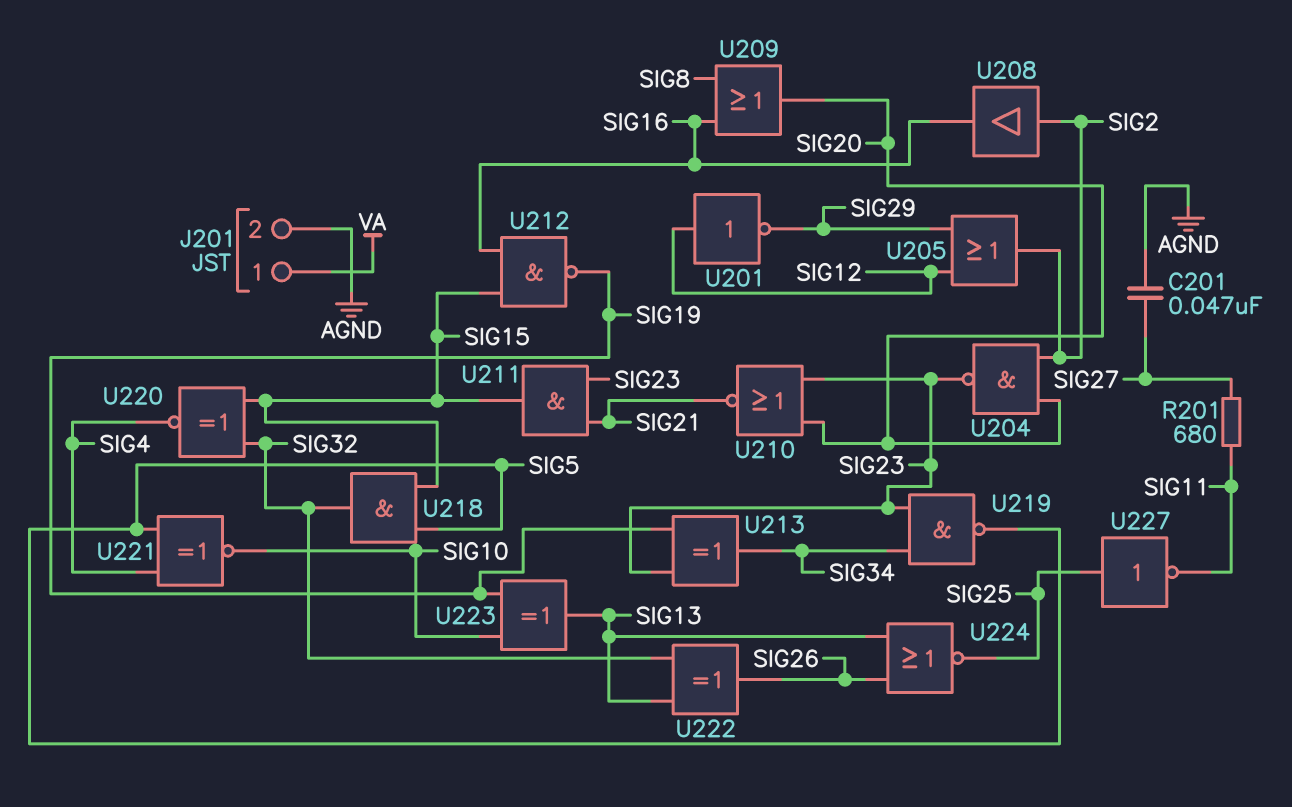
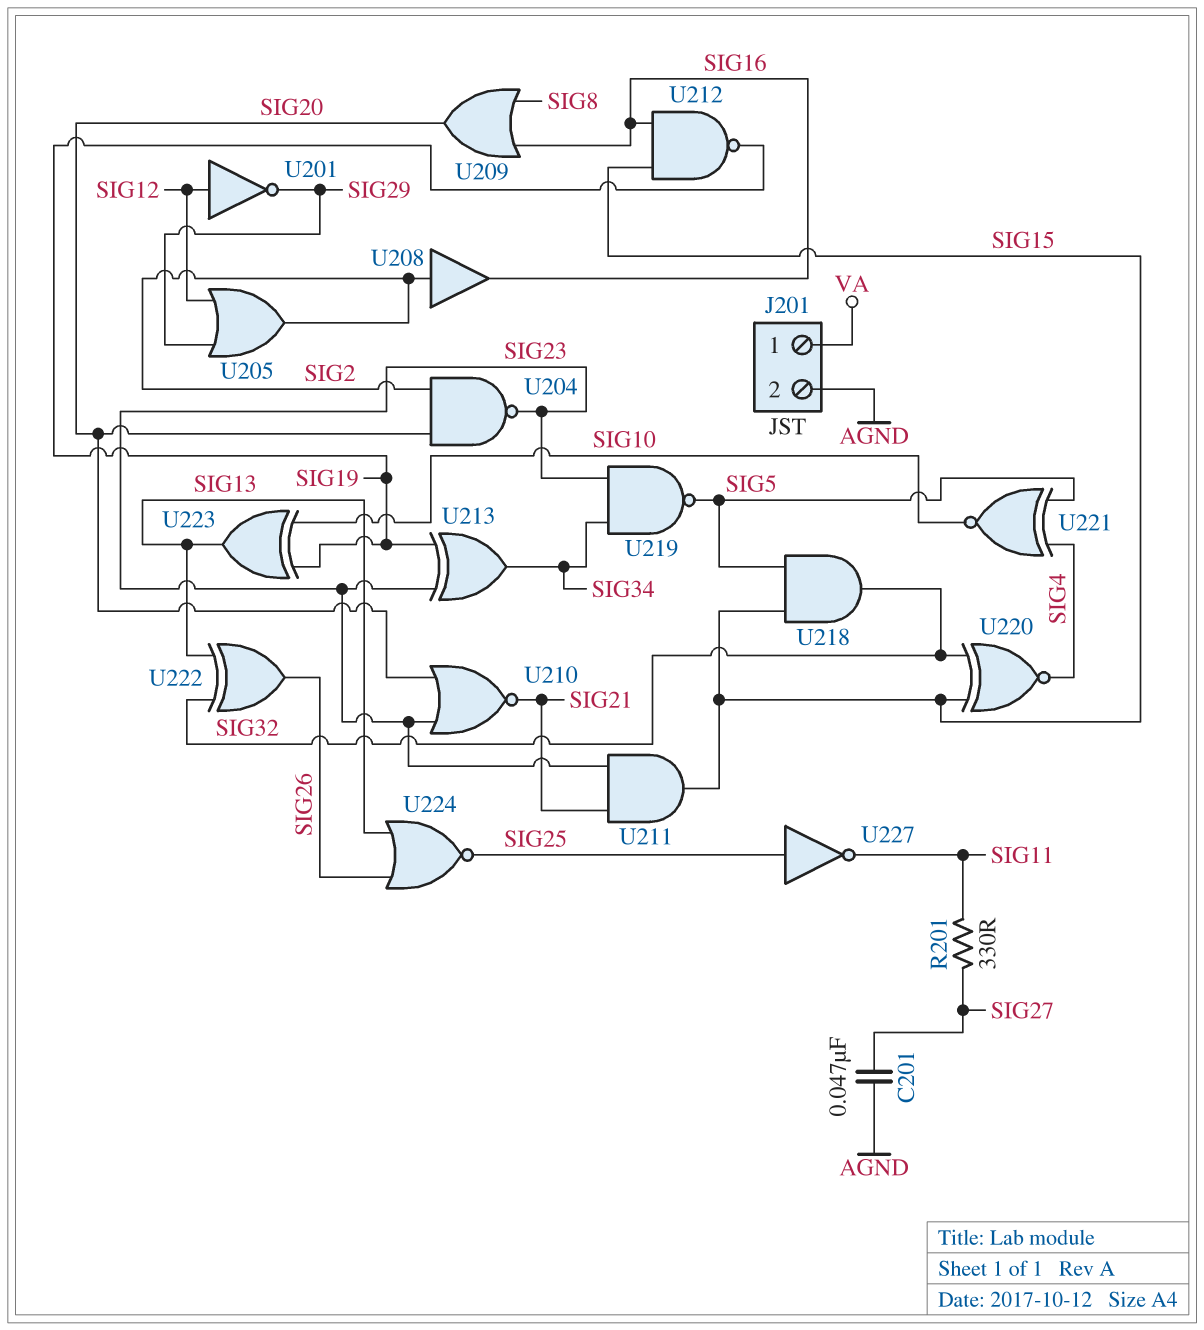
R201: 680 (SIG11, SIG27) -> 330 (SIG11, SIG27)

